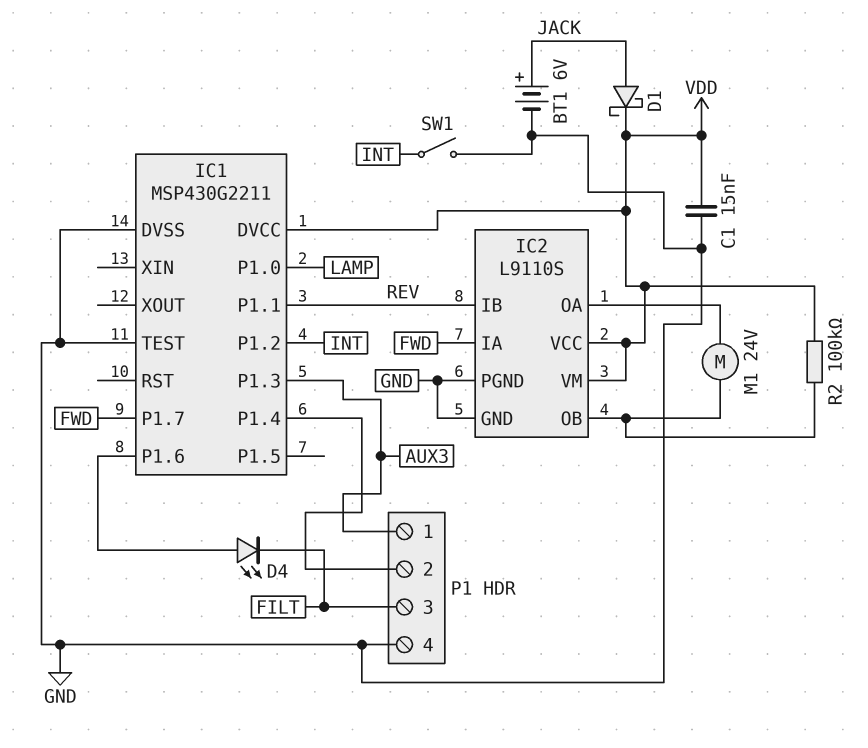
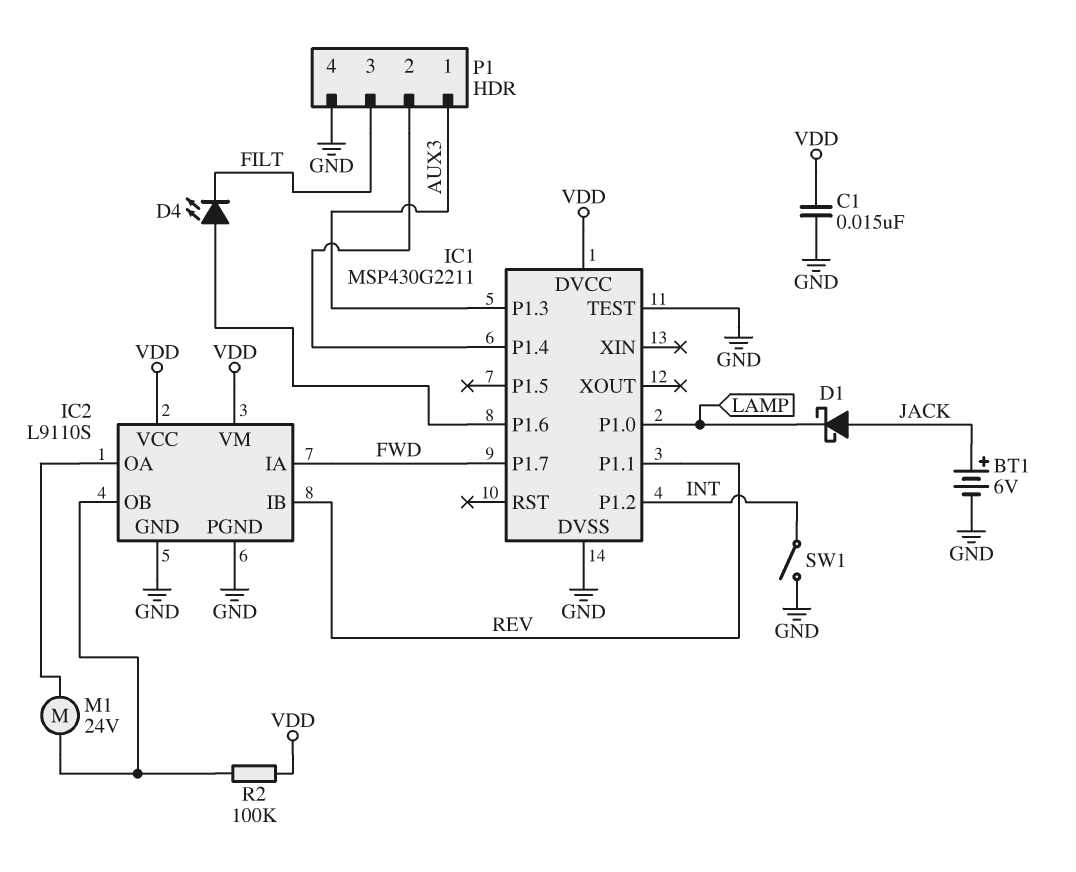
D1: schottky (A JACK, K VDD) -> schottky (A JACK, K LAMP)

